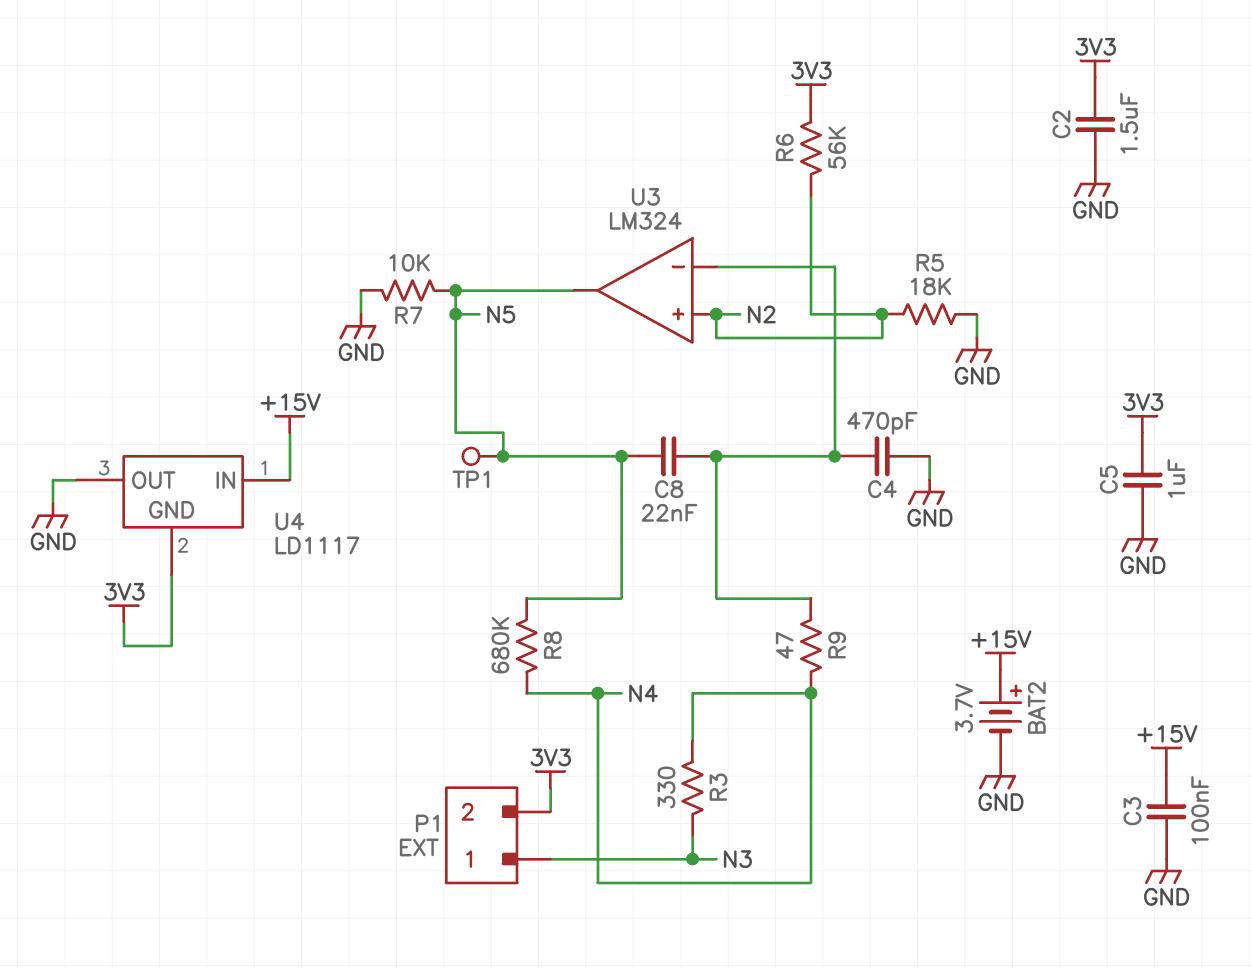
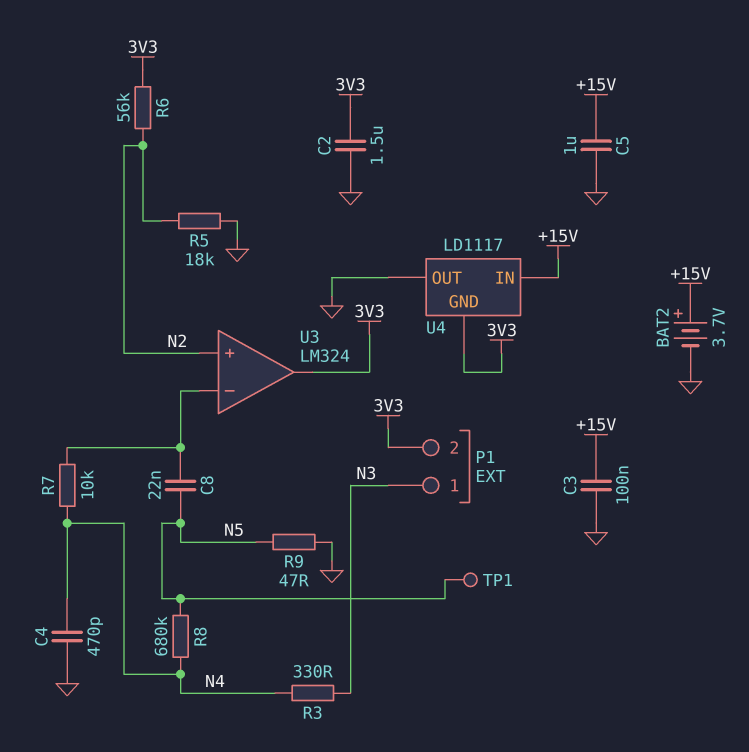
C4: 470pF (GND, U3/in-) -> 470pF (GND, N4)
C5: 1uF (3V3, GND) -> 1uF (+15V, GND)
R7: 10k (GND, N5) -> 10k (N4, U3/in-)
R9: 47 (N4, U3/in-) -> 47 (GND, N5)
U3 pin out: N5 -> 3V3

